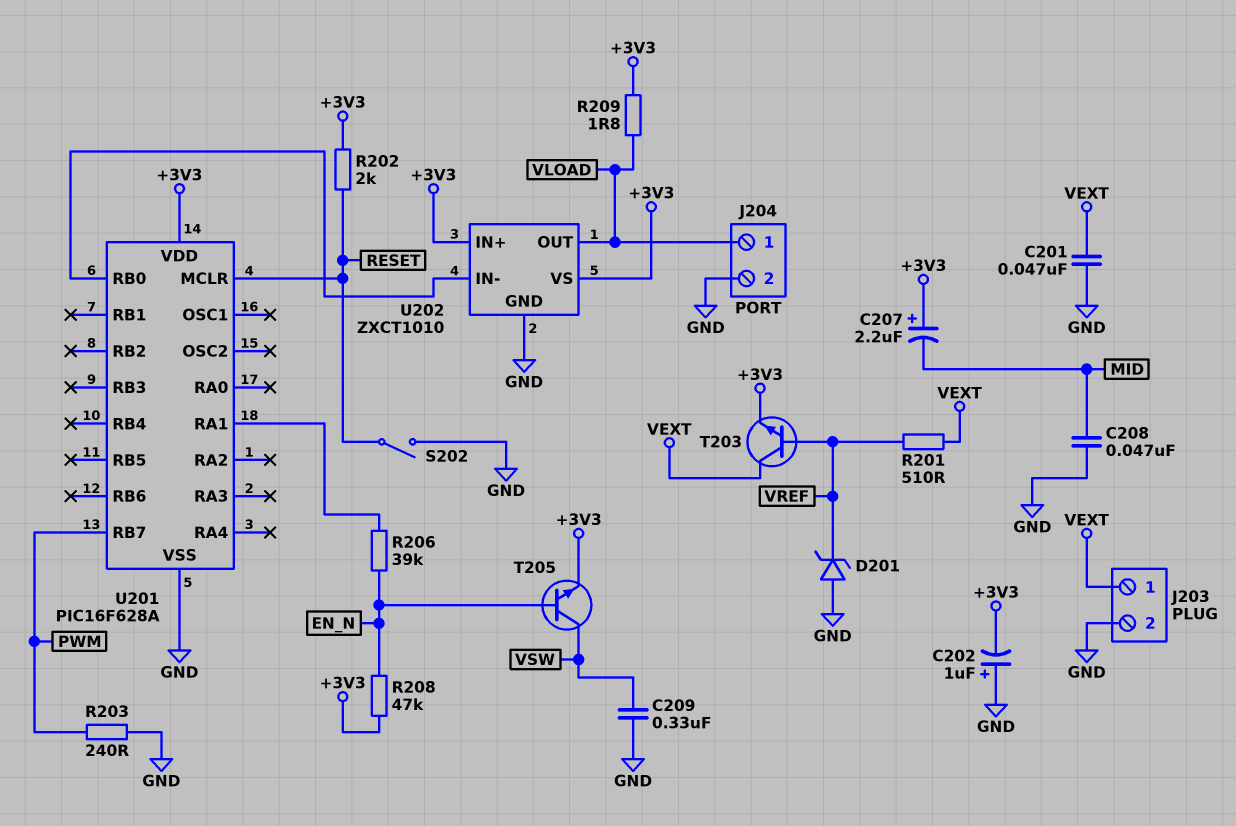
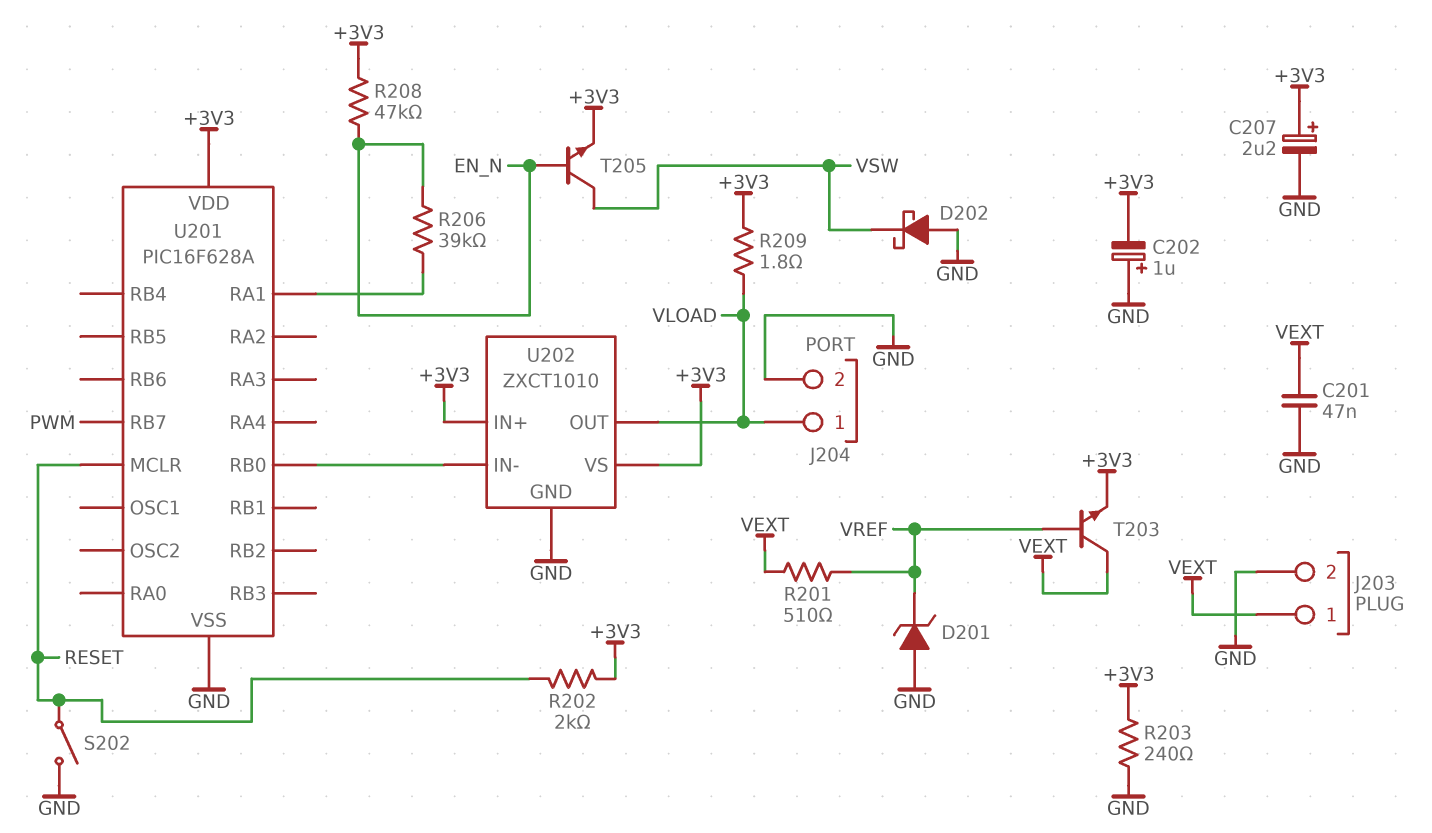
C207: 2.2uF (plus +3V3, minus MID) -> 2.2uF (plus +3V3, minus GND)
C208: 47nF (GND, MID) -> none
C209: 330nF (GND, VSW) -> none
D202: none -> schottky (A GND, K VSW)
R203: 240 (GND, PWM) -> 240 (+3V3, GND)

